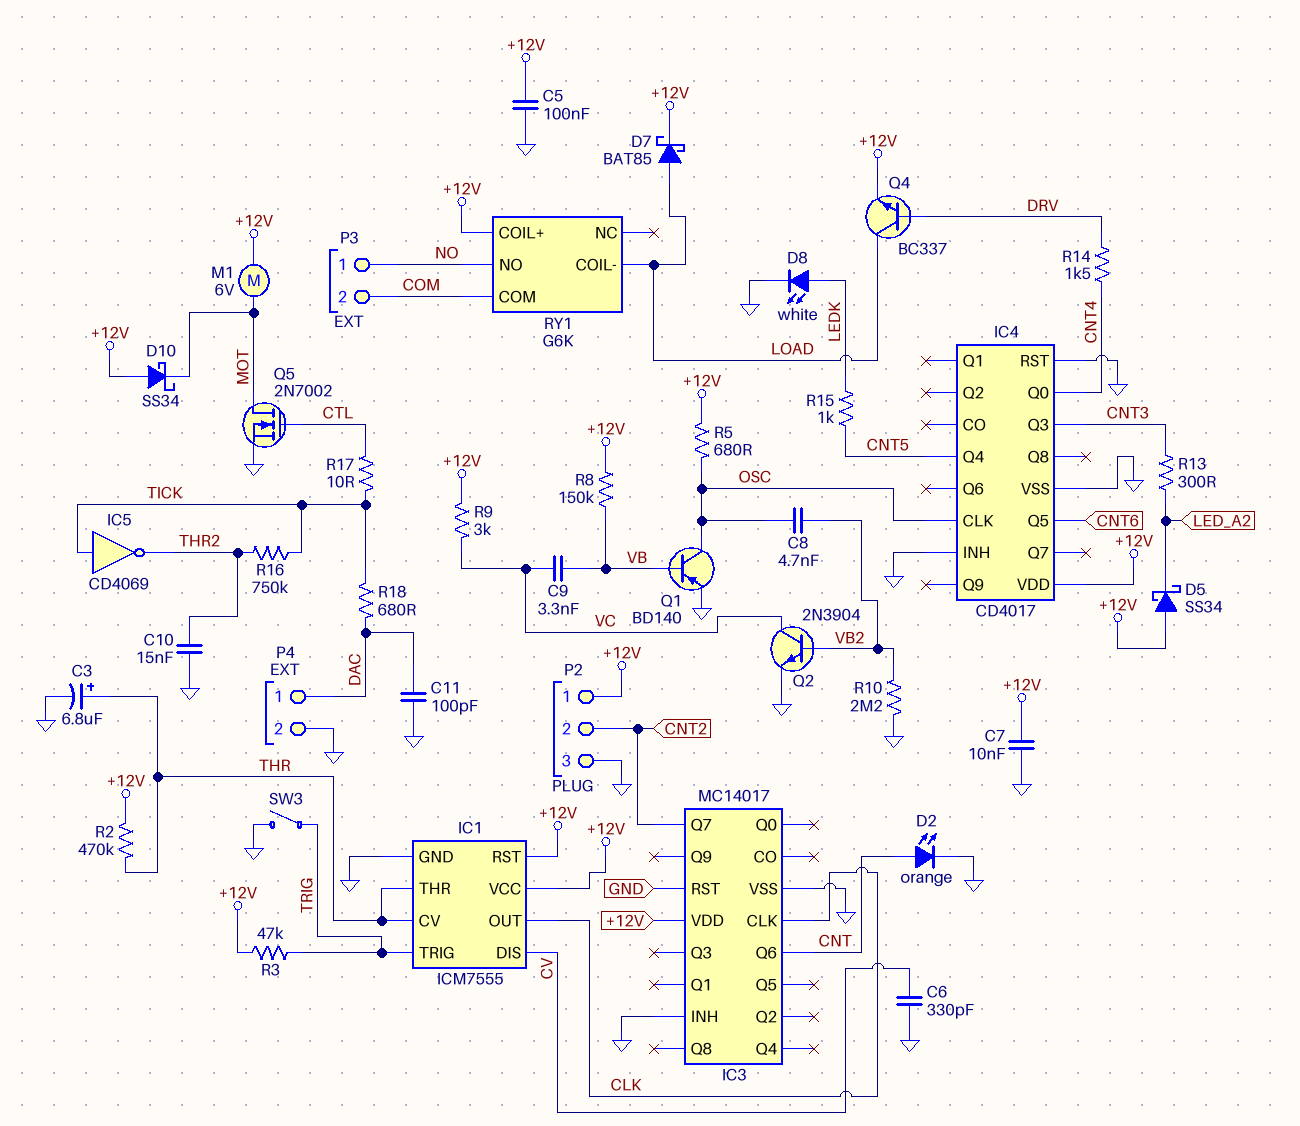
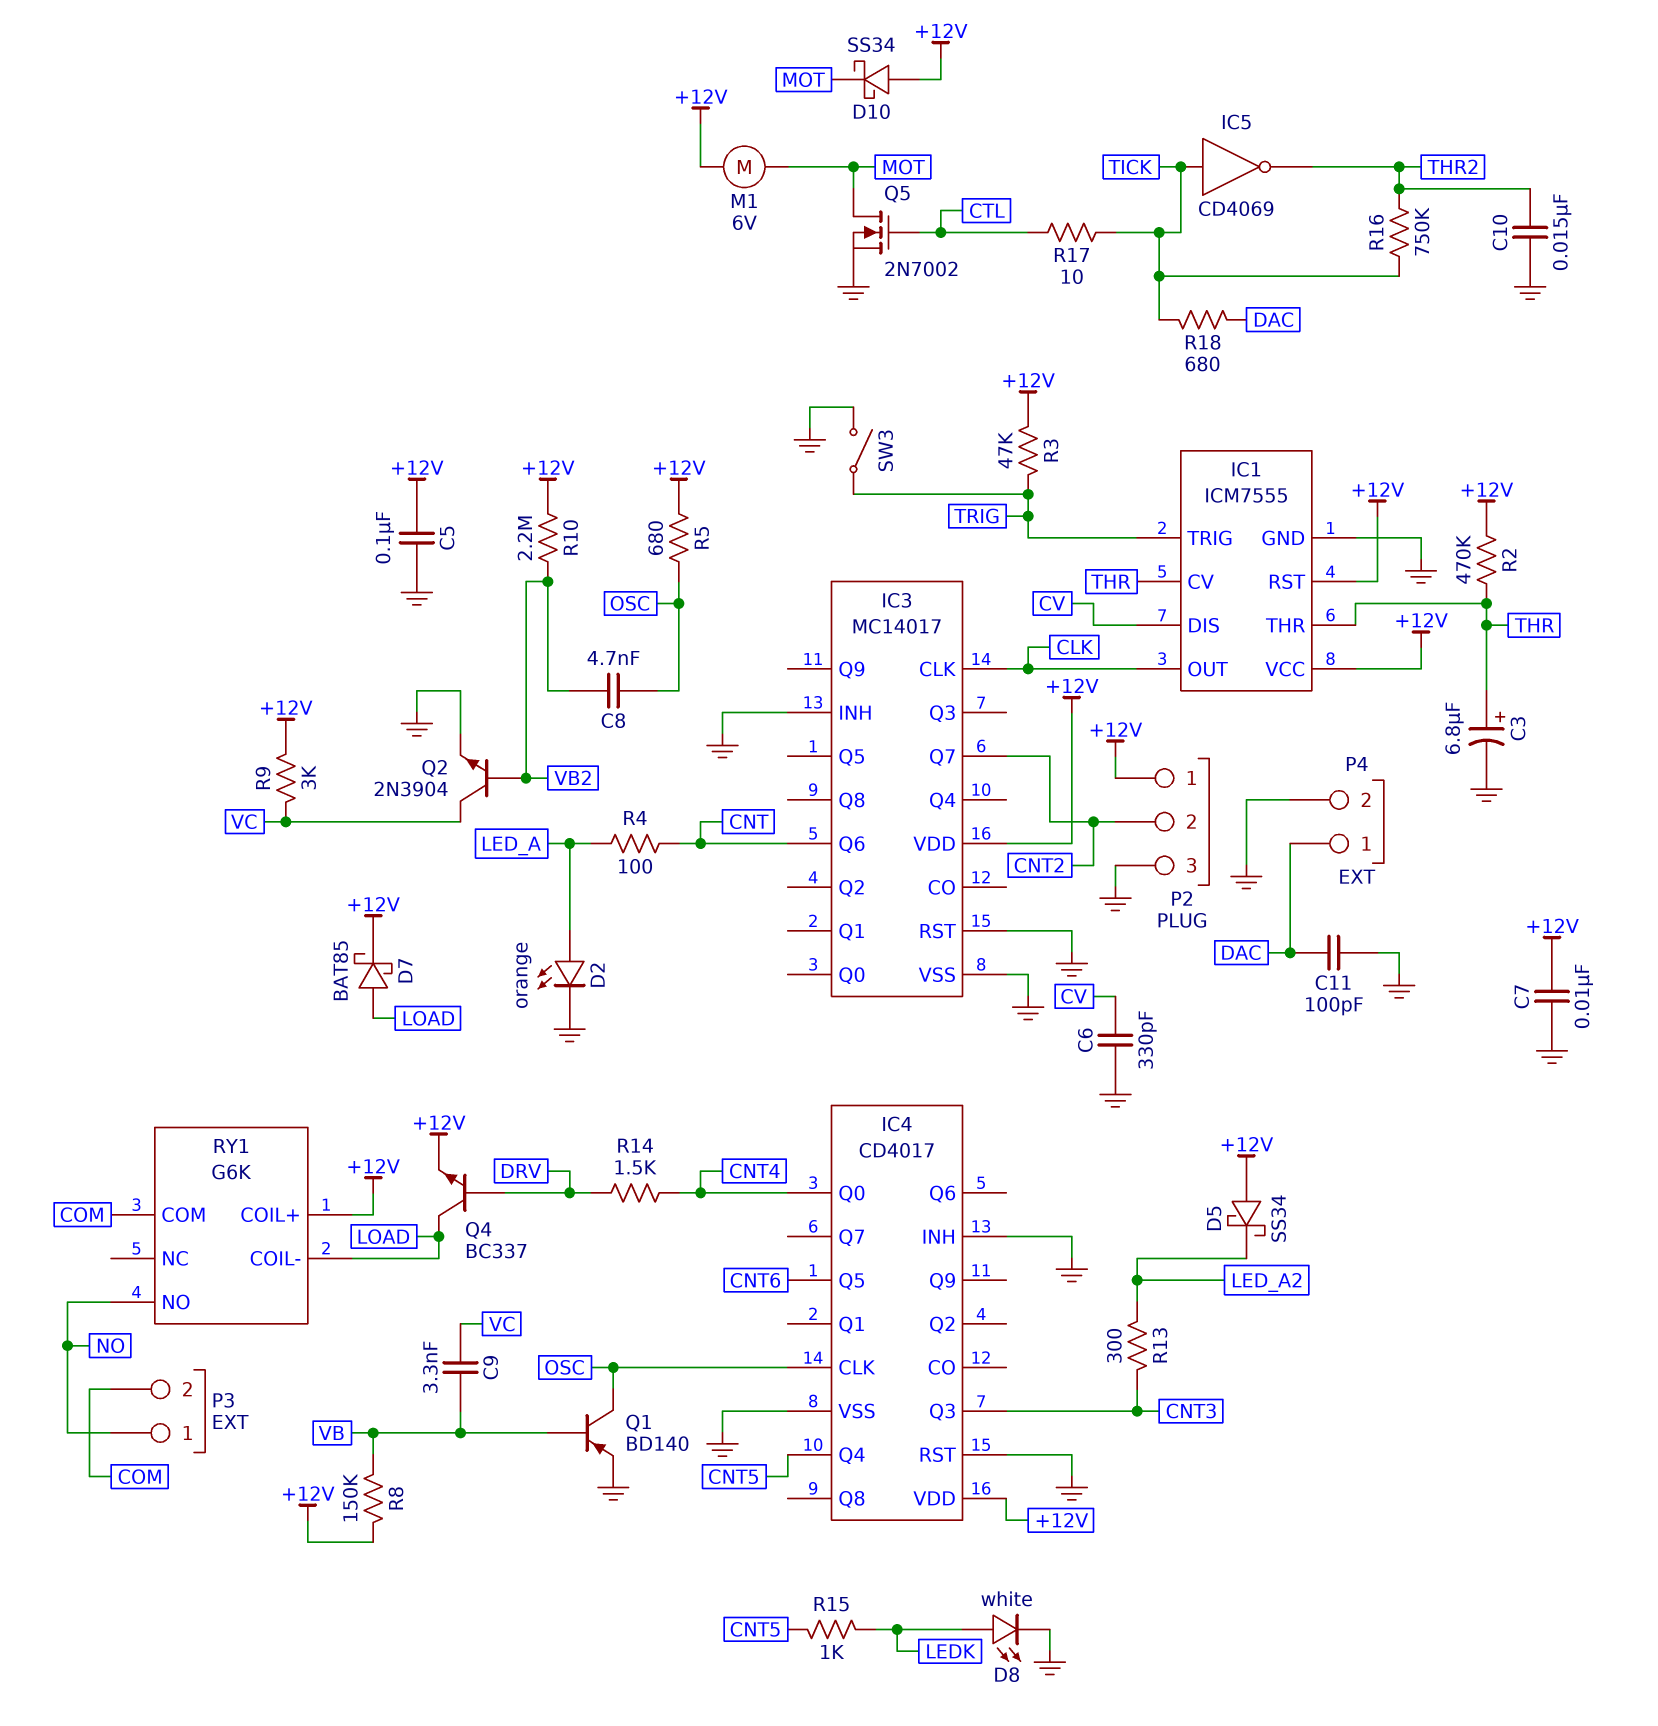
D2: LED orange (A CNT, K GND) -> LED orange (A LED_A, K GND)
R4: none -> 100 (CNT, LED_A)
R10: 2.2M (GND, VB2) -> 2.2M (+12V, VB2)

